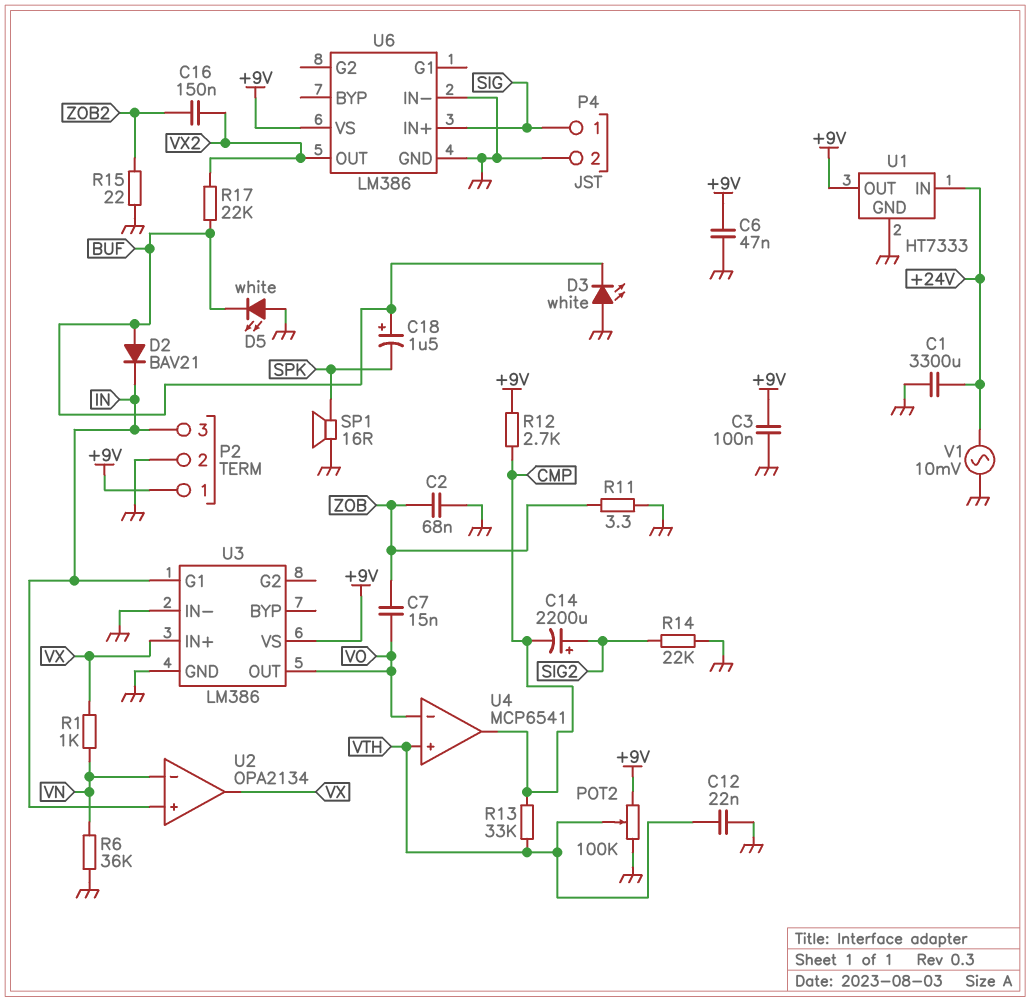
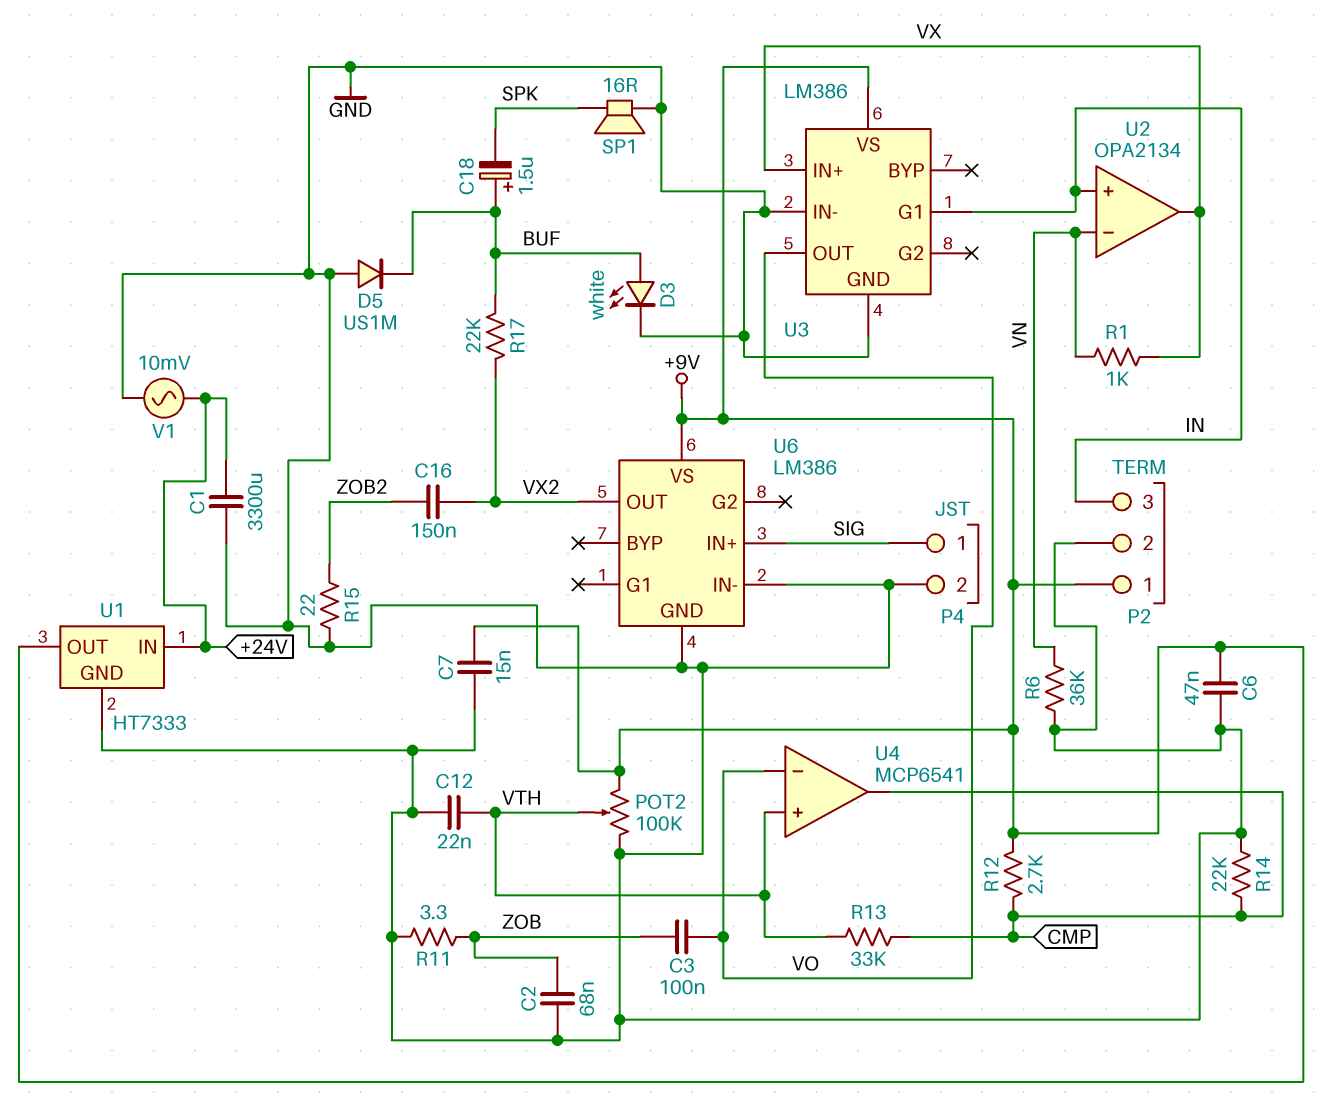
C3: 100nF (+9V, GND) -> 100nF (VO, ZOB)
C7: 15nF (VO, ZOB) -> 15nF (+9V, GND)
C14: 2200uF (plus SIG2, minus CMP) -> none
D2: diode BAV21 (A BUF, K IN) -> none
D3: LED white (A GND, K BUF) -> LED white (A BUF, K GND)
D5: LED white (A GND, K BUF) -> diode US1M (A GND, K BUF)
R14: 22k (GND, SIG2) -> 22k (CMP, GND)

